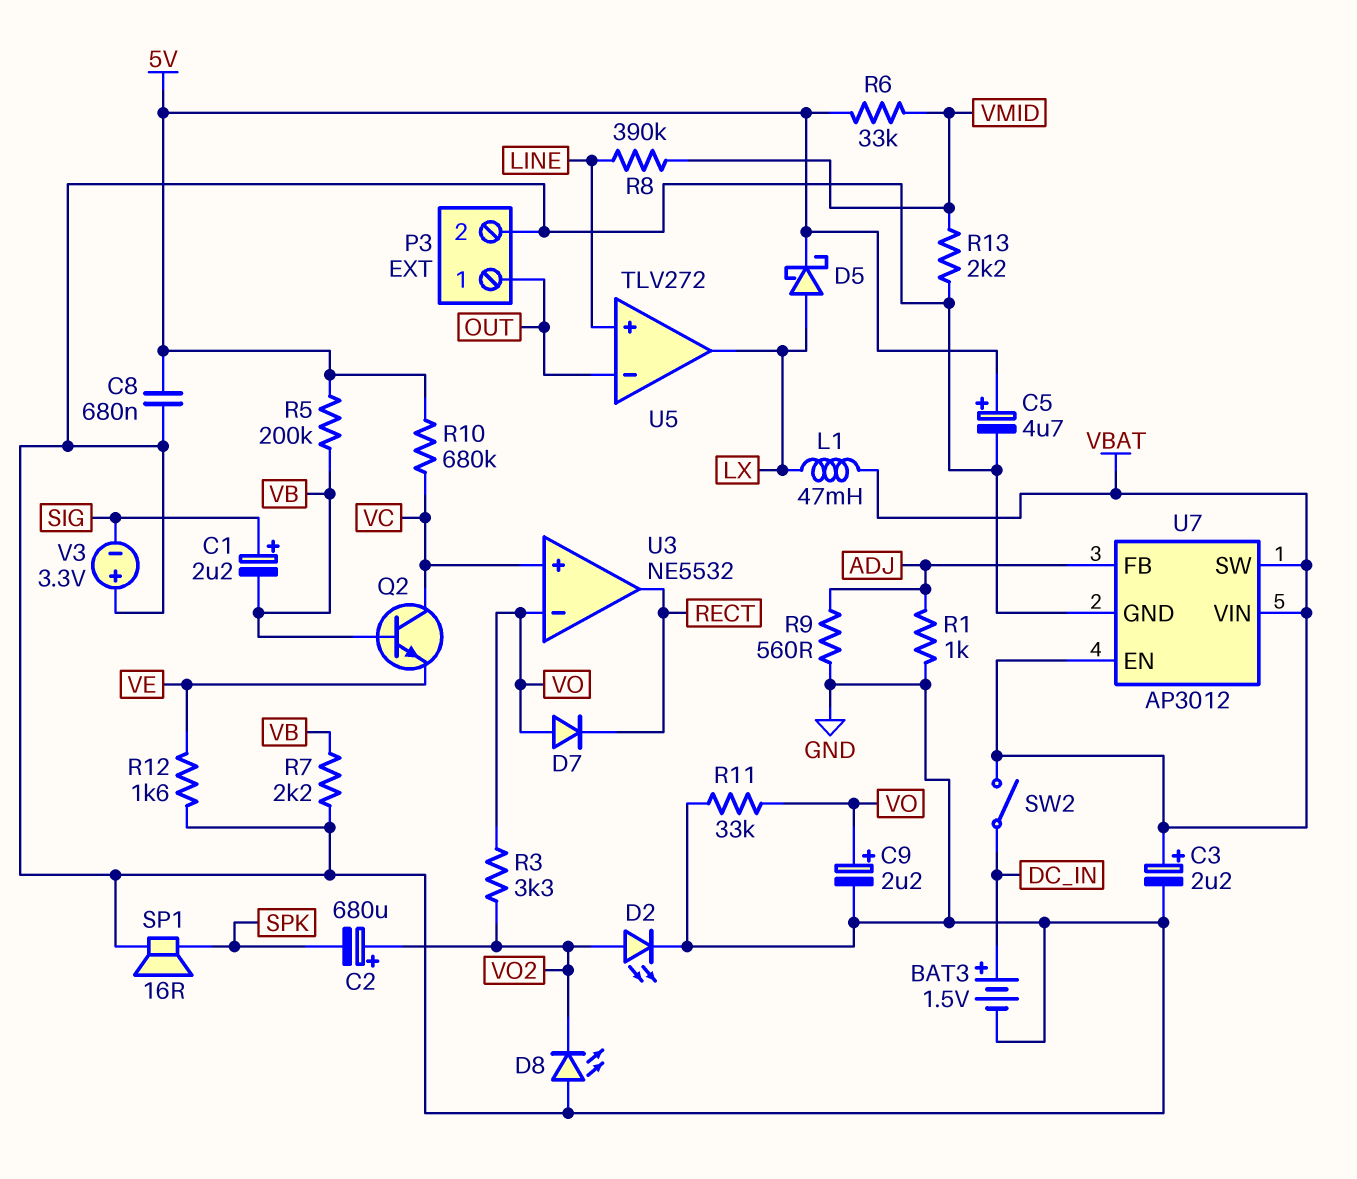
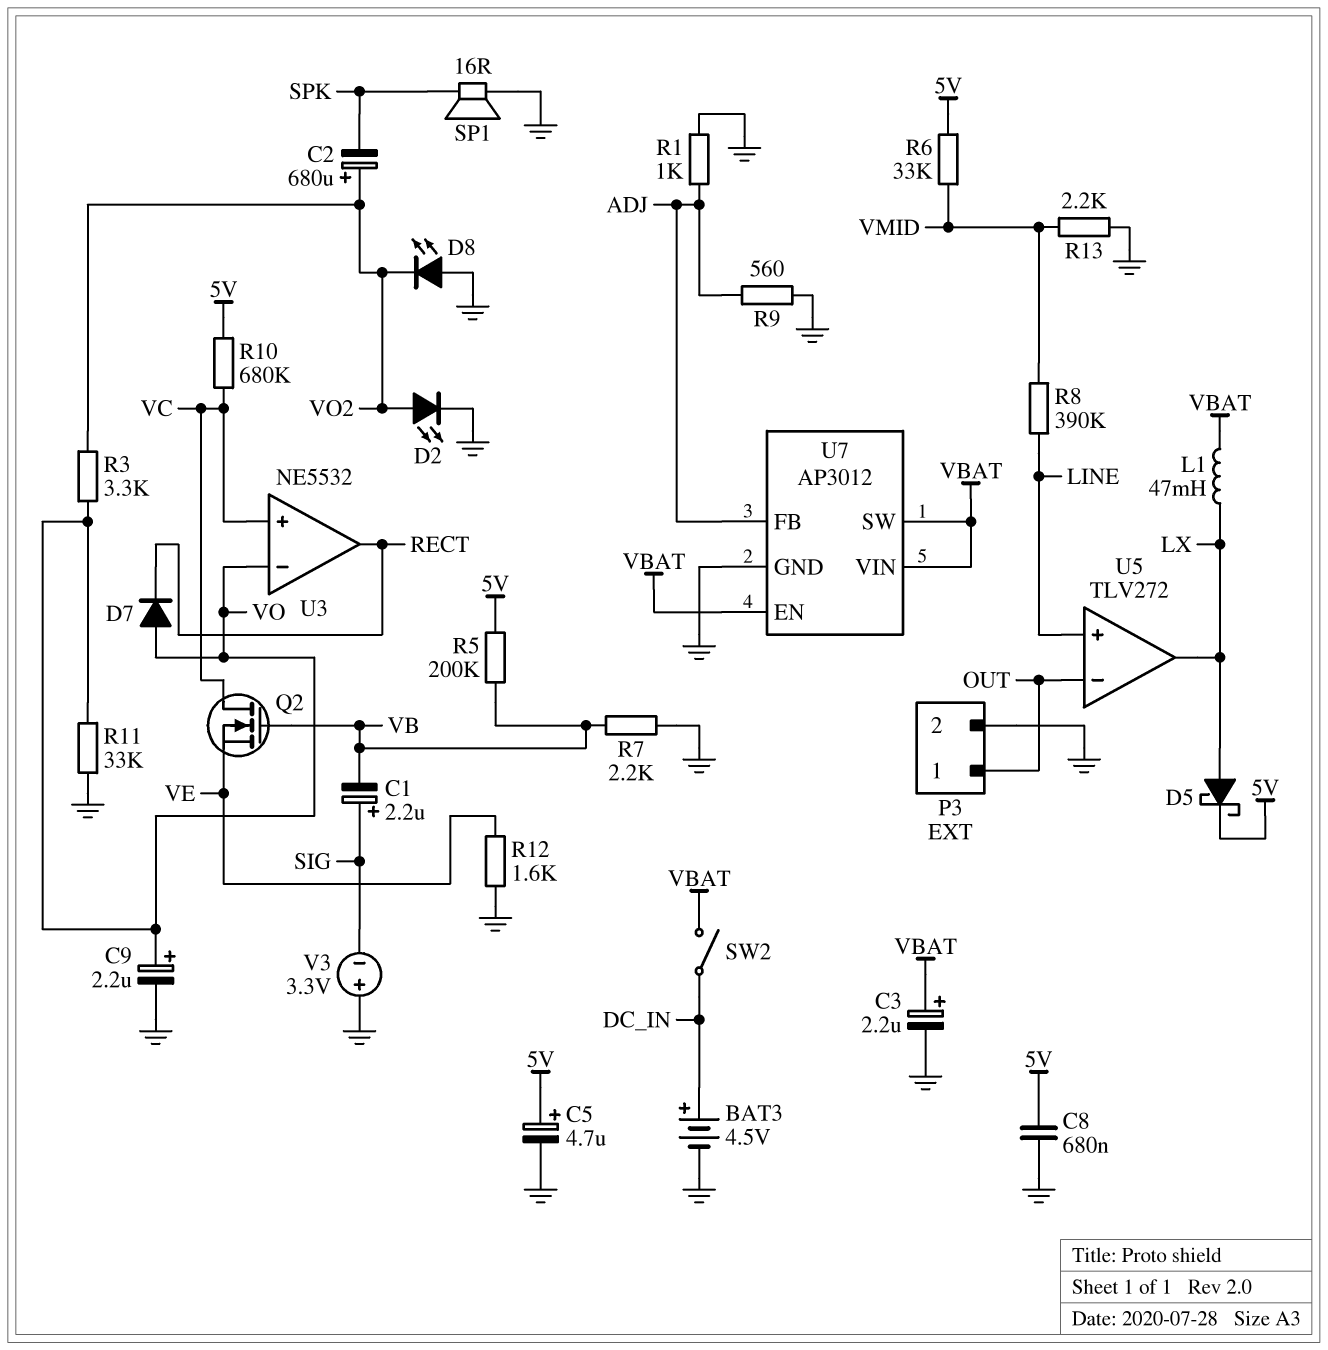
BAT3: 1.5V (plus DC_IN, minus GND) -> 4.5V (plus DC_IN, minus GND)
Q2: NPN (B VB, C VC, E VE) -> NMOS (G VB, D VC, S VE)

